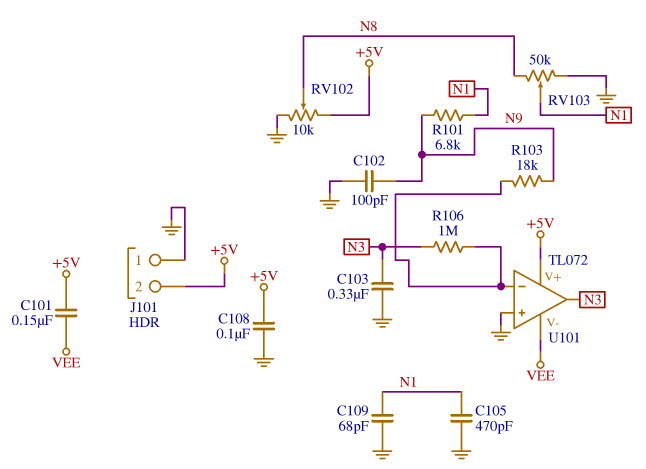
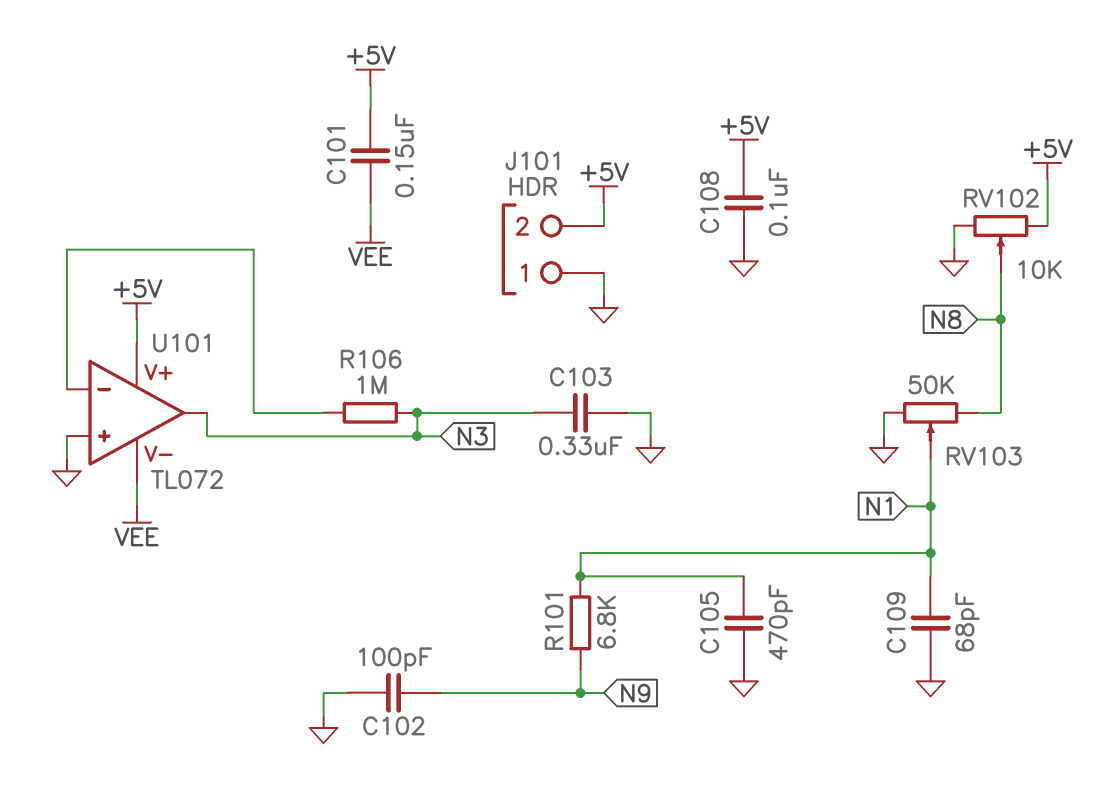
R103: 18k (N9, U101/in-) -> none

